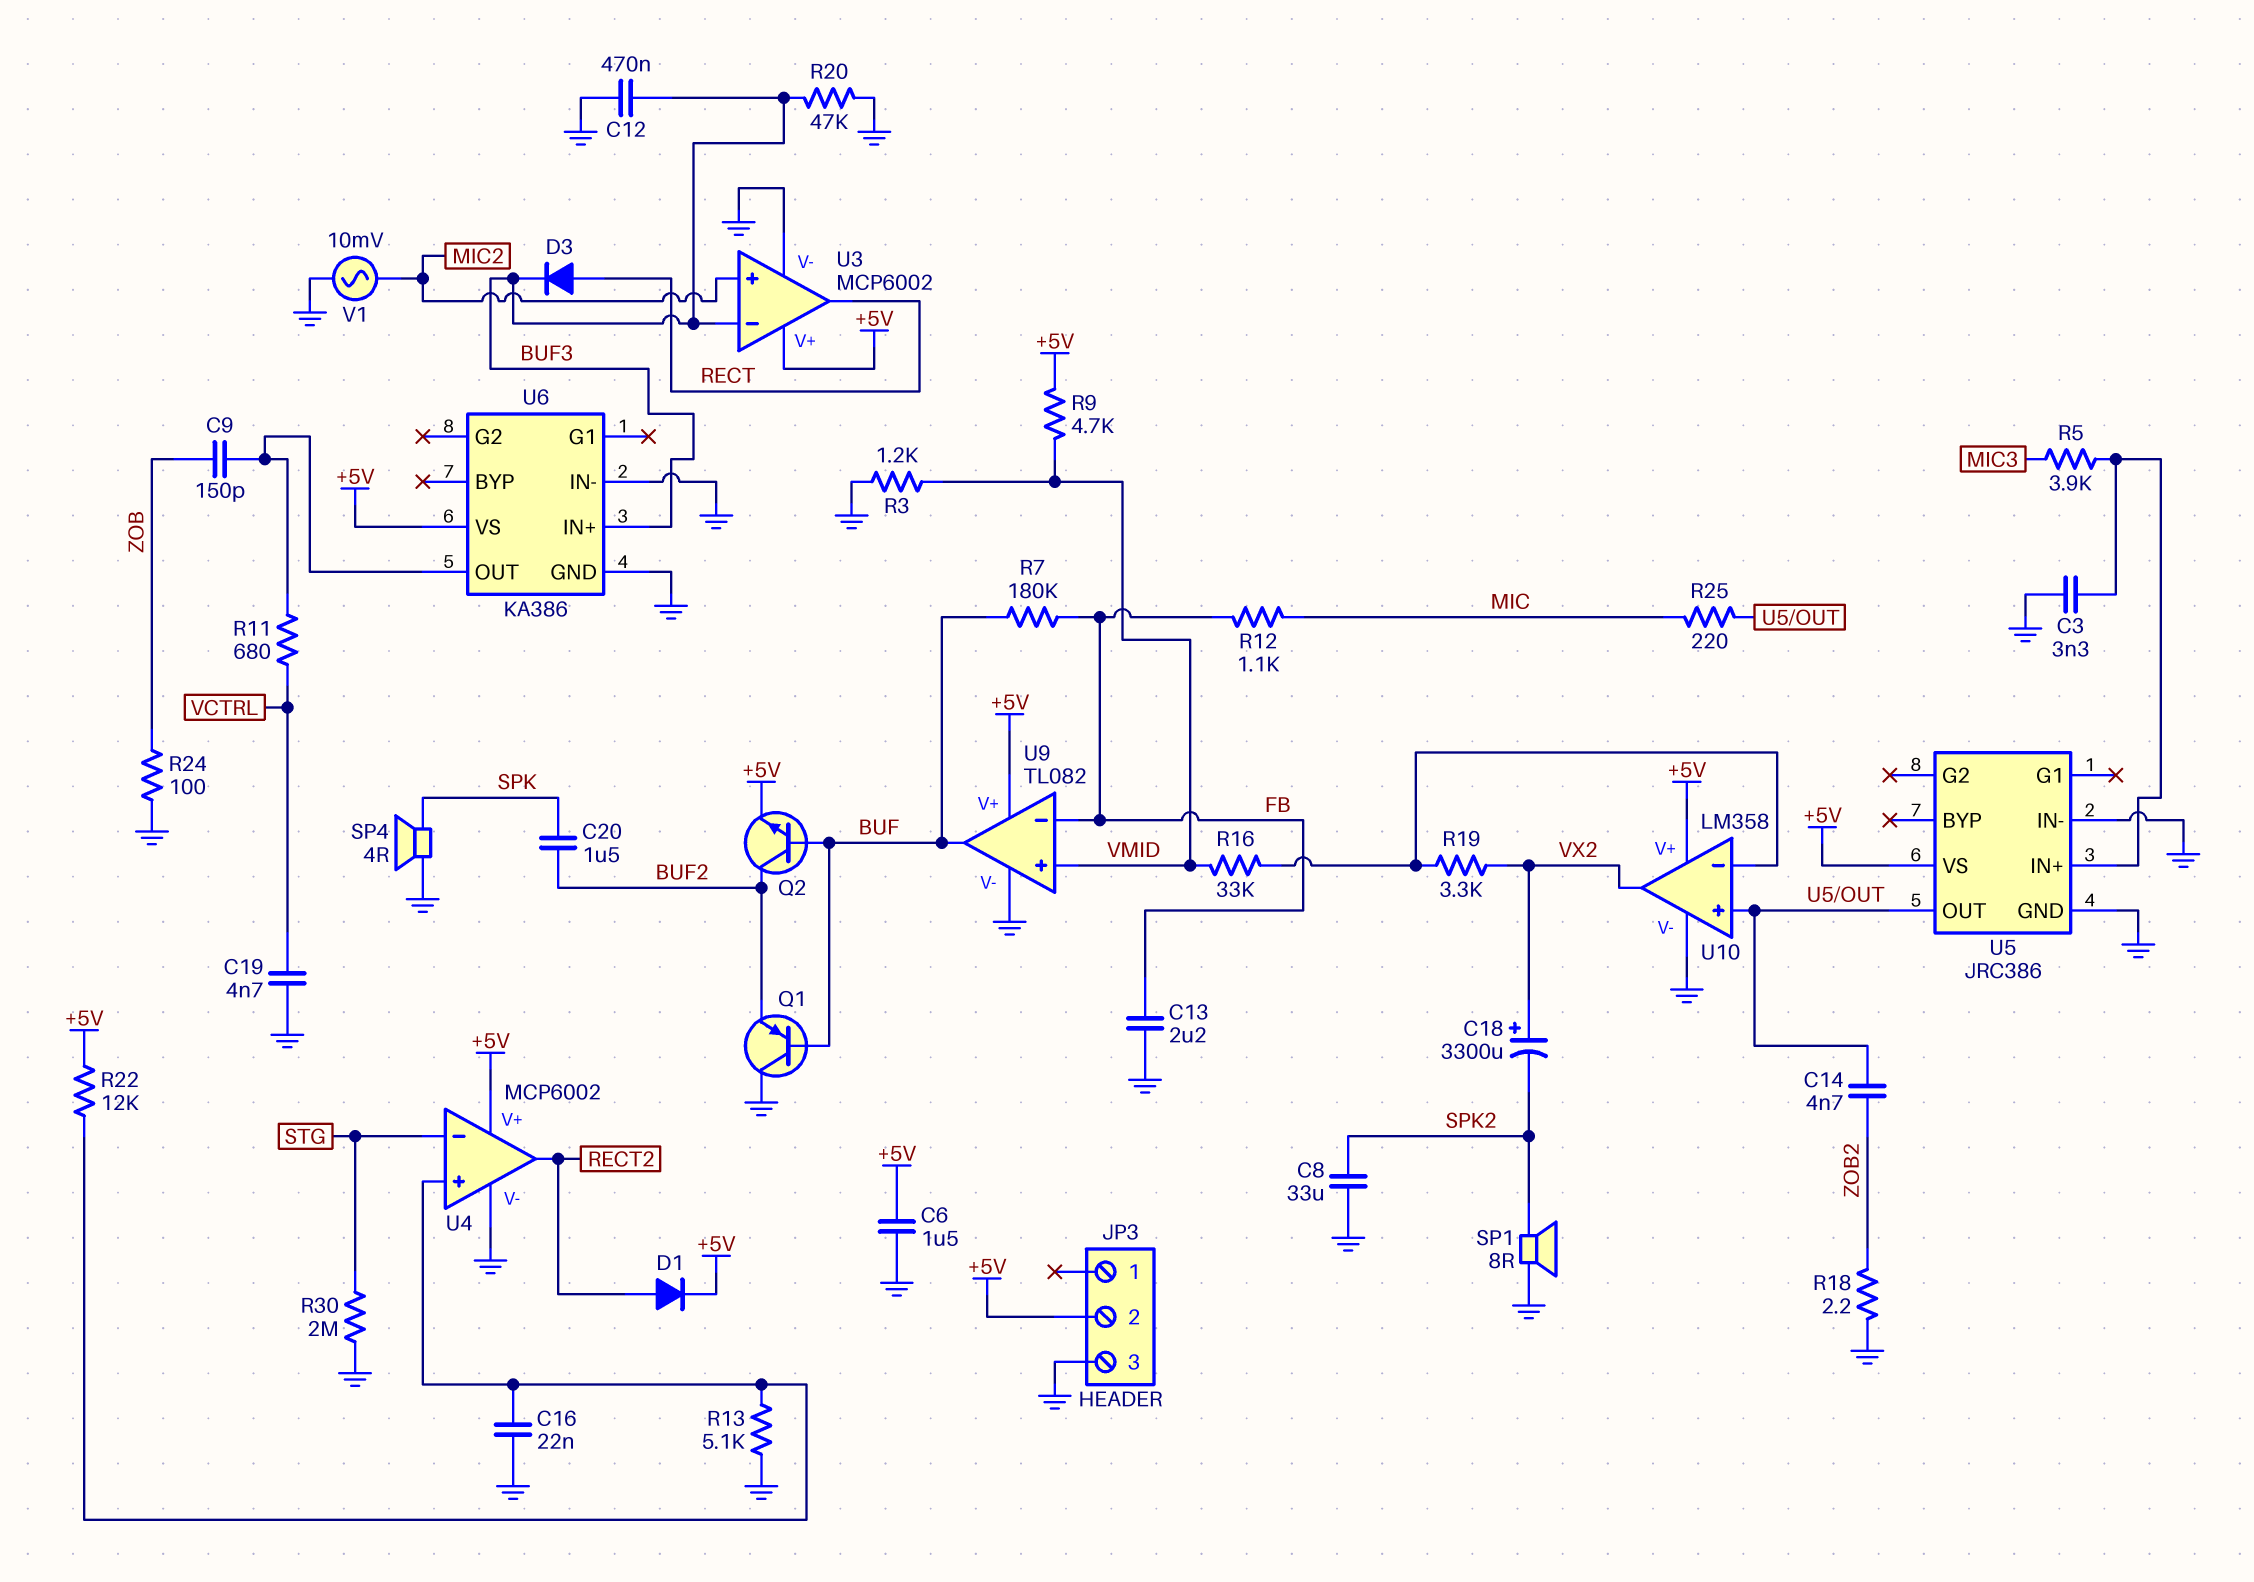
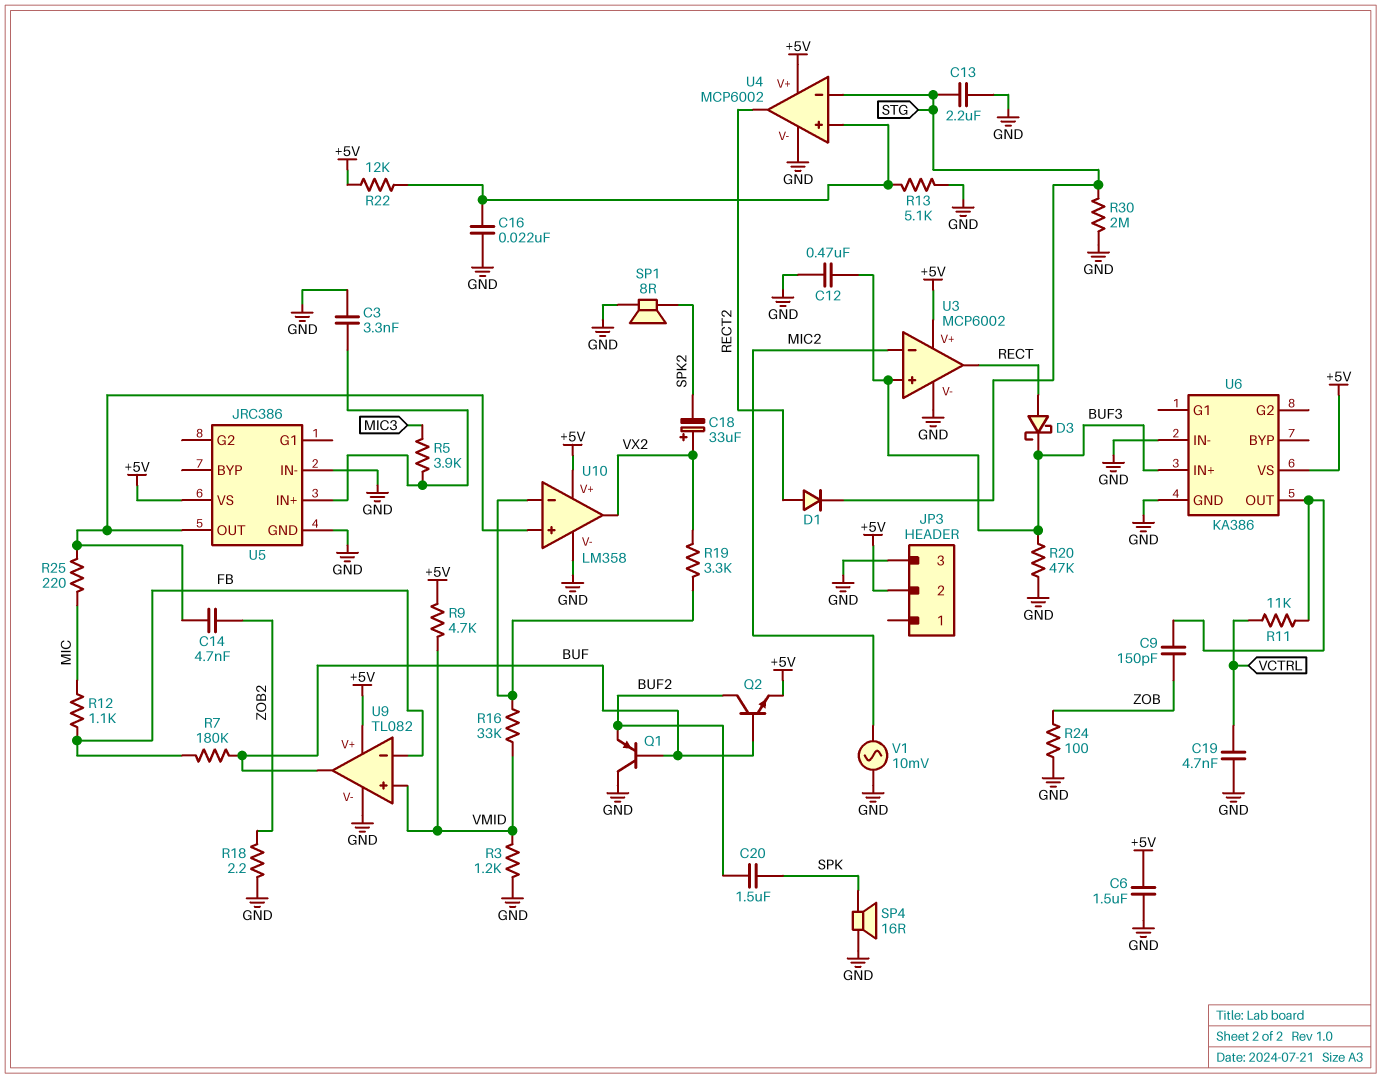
C8: 33uF (GND, SPK2) -> none
C13: 2.2uF (FB, GND) -> 2.2uF (GND, STG)
C18: 3300uF (plus VX2, minus SPK2) -> 33uF (plus VX2, minus SPK2)
D1: diode (A RECT2, K +5V) -> diode (A RECT2, K STG)
D3: diode (A RECT, K BUF3) -> schottky (A RECT, K BUF3)
R11: 680 (U6/OUT, VCTRL) -> 11k (U6/OUT, VCTRL)
SP4: speaker 4R (GND, SPK) -> speaker 16R (GND, SPK)
U3 pin in+: MIC2 -> BUF3
U3 pin in-: BUF3 -> MIC2

